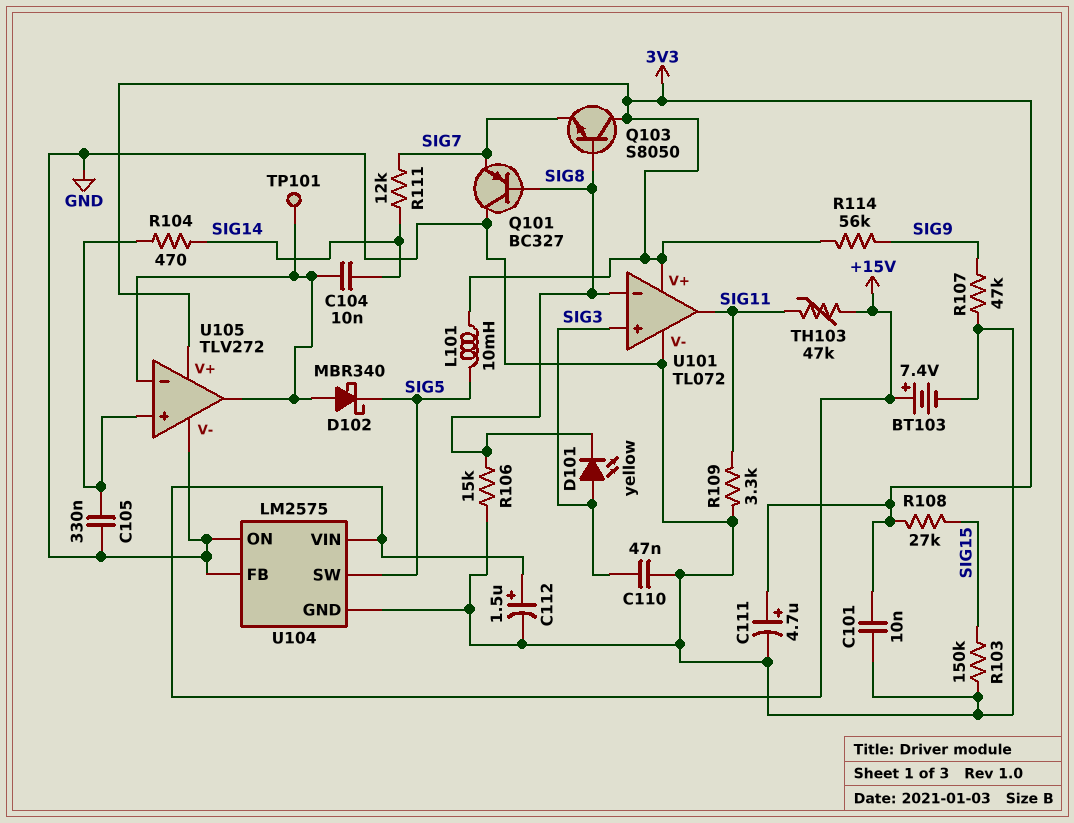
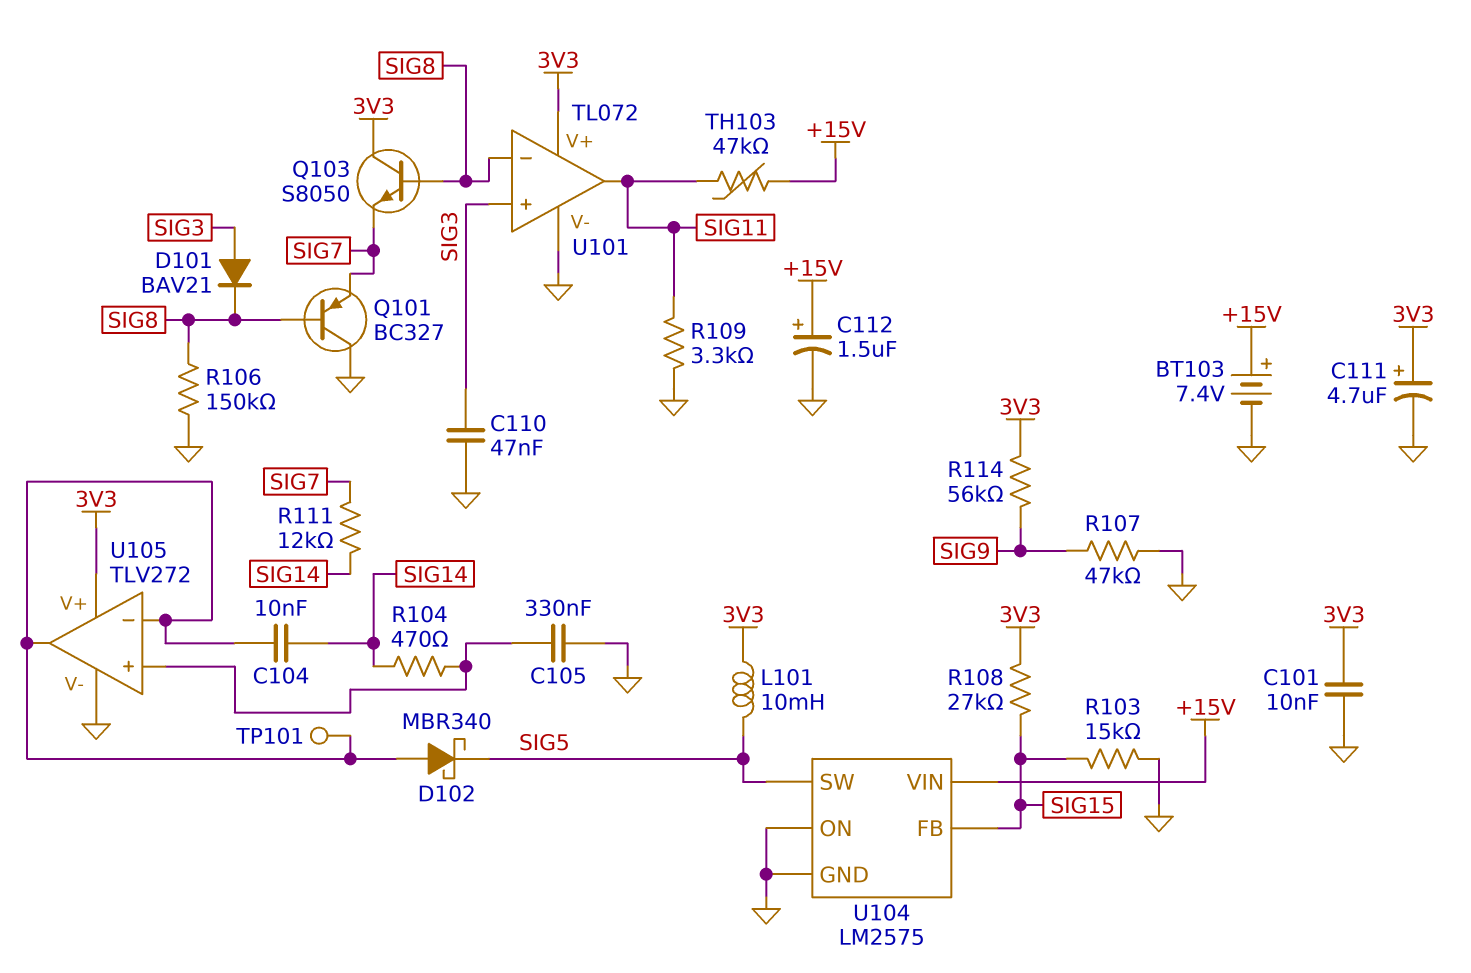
D101: LED yellow (A SIG3, K SIG8) -> diode BAV21 (A SIG3, K SIG8)
R103: 150k (GND, SIG15) -> 15k (GND, SIG15)
R106: 15k (GND, SIG8) -> 150k (GND, SIG8)
U104 pin FB: GND -> SIG15

